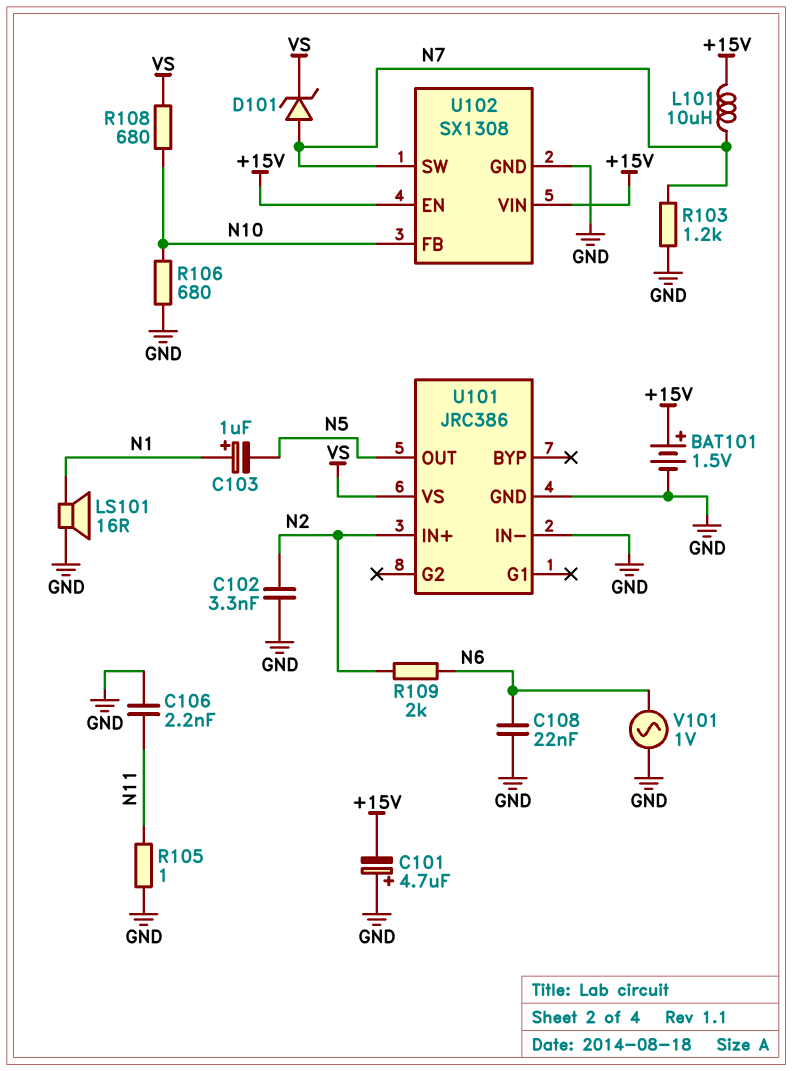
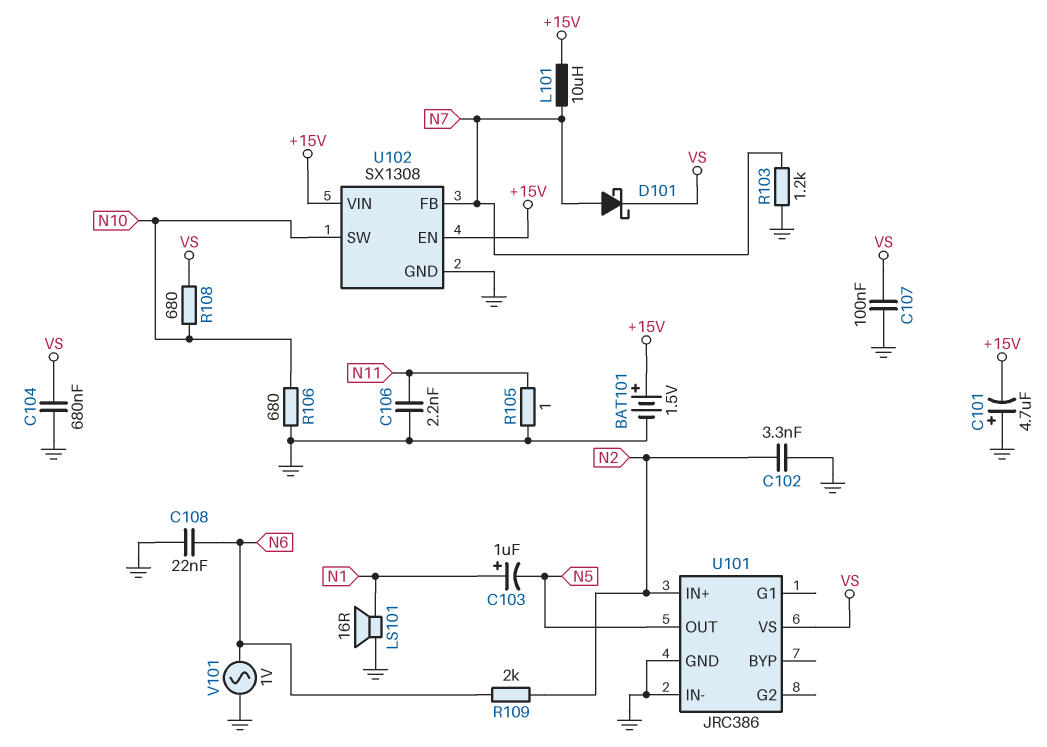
C104: none -> 680nF (GND, VS)
C107: none -> 100nF (GND, VS)
D101: zener (A N7, K VS) -> schottky (A N7, K VS)
U102 pin FB: N10 -> N7
U102 pin SW: N7 -> N10

